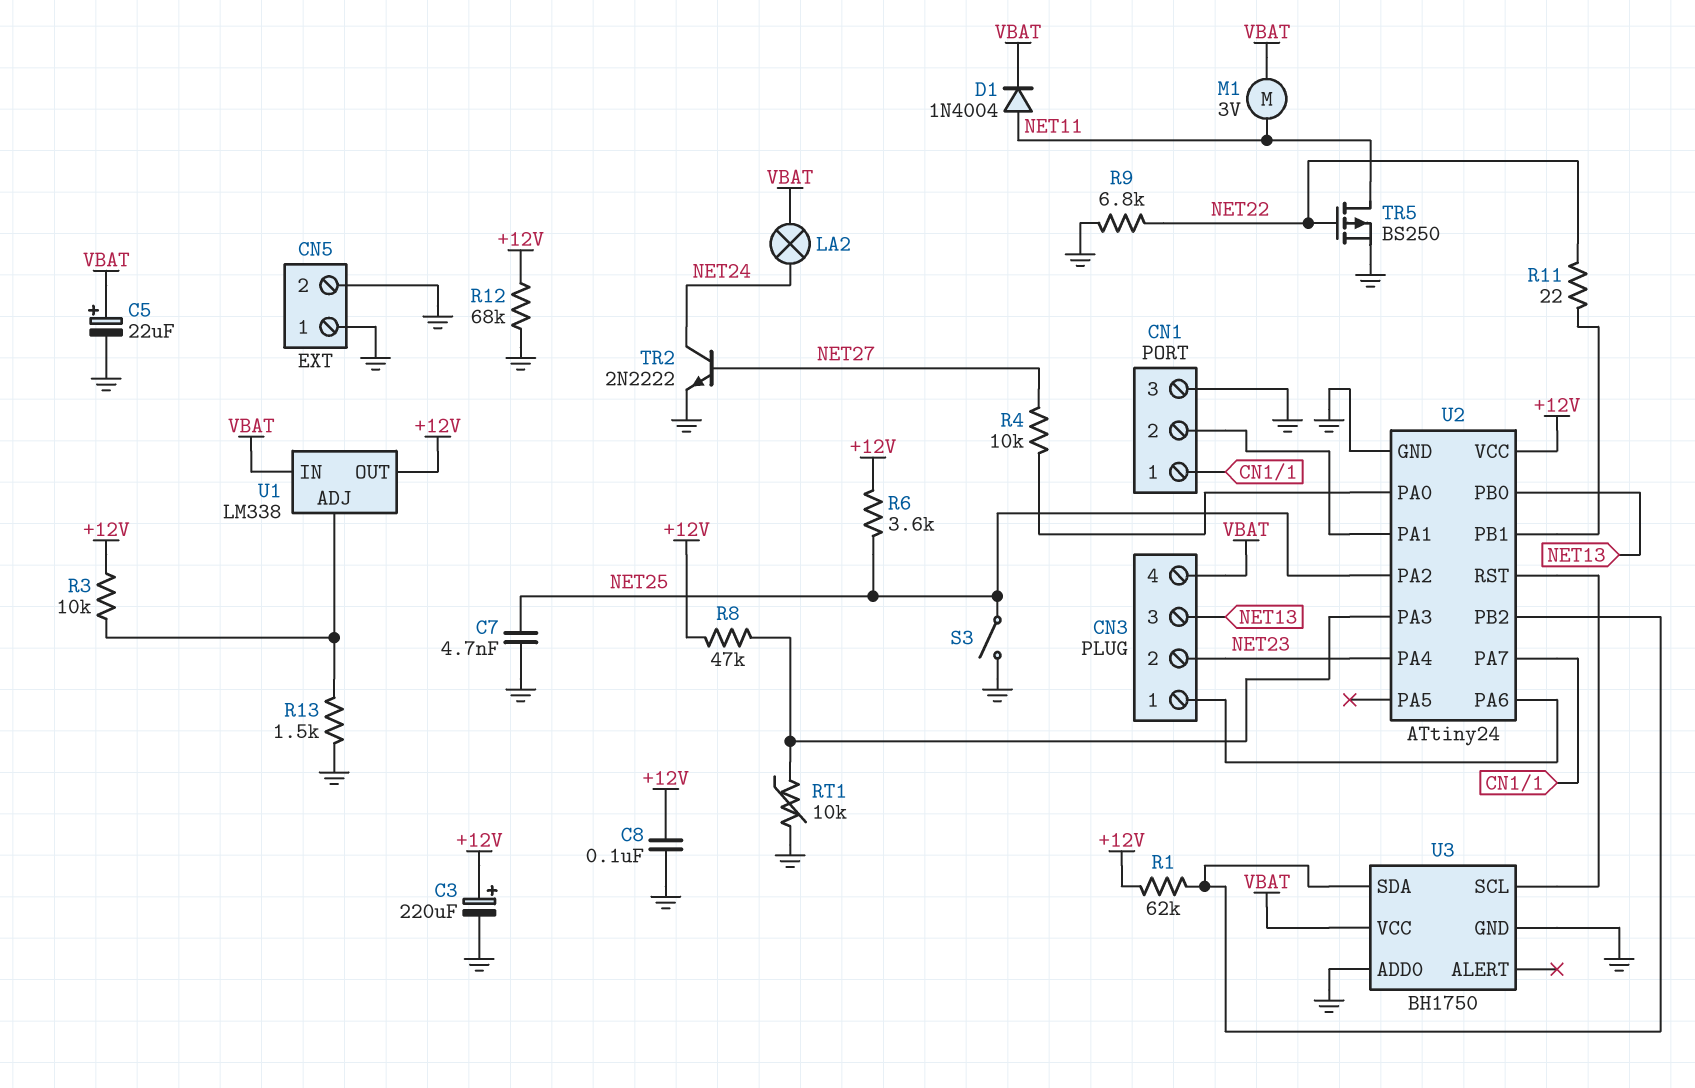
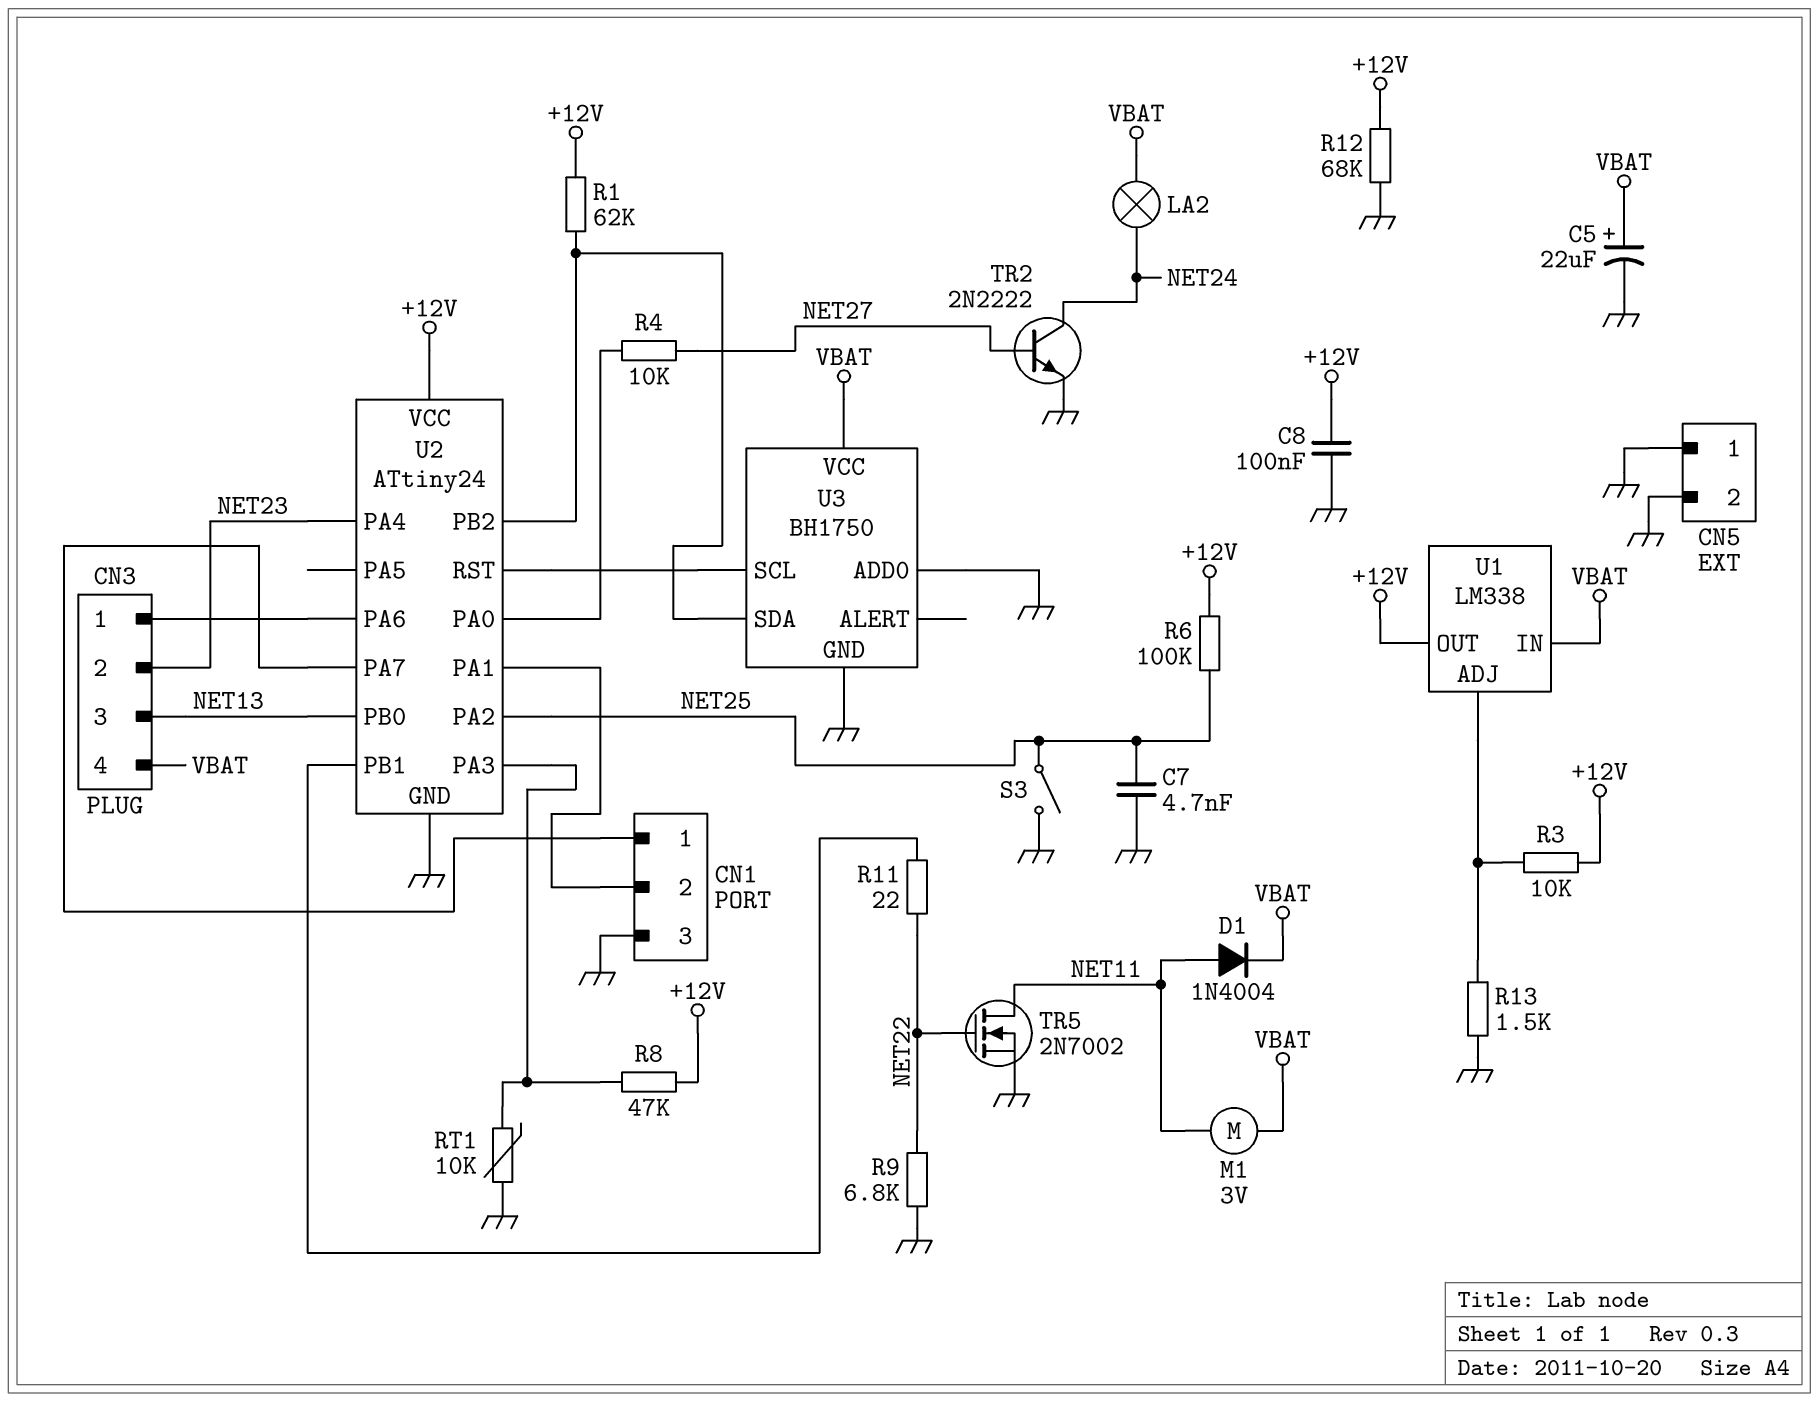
C3: 220uF (plus +12V, minus GND) -> none
R6: 3.6k (+12V, NET25) -> 100k (+12V, NET25)
TR5: PMOS BS250 (G NET22, D NET11, S GND) -> NMOS 2N7002 (G NET22, D NET11, S GND)

